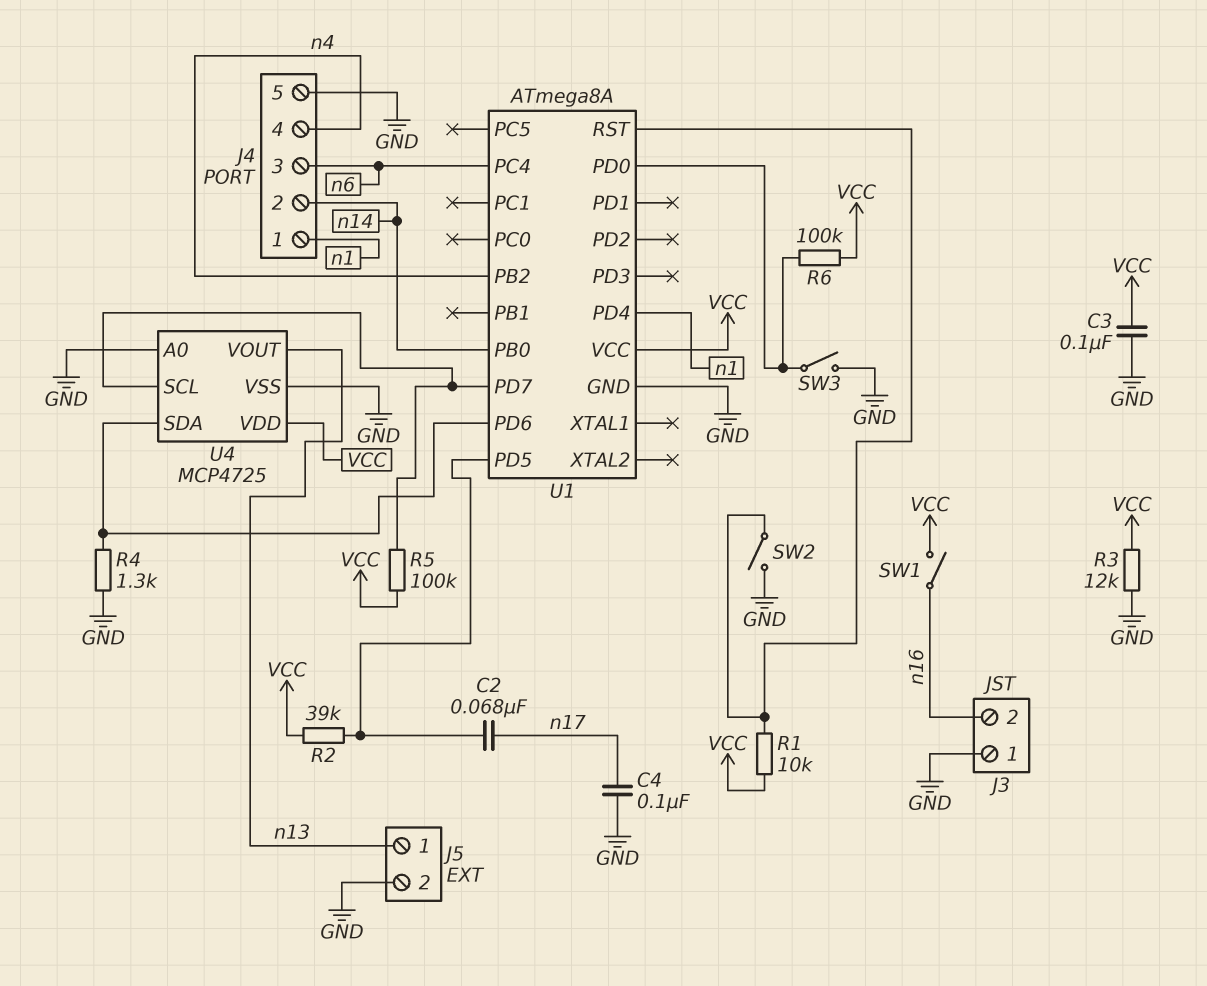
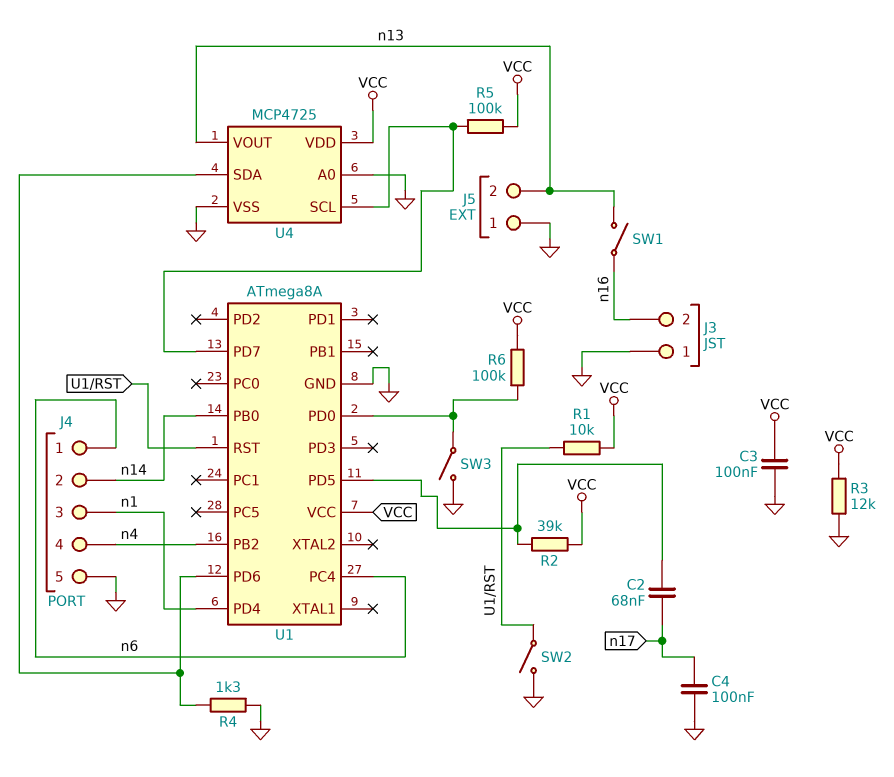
J4 pin 1: n1 -> n6
J4 pin 3: n6 -> n1
J5 pin 1: n13 -> GND
J5 pin 2: GND -> n13
SW1: switch (VCC, n16) -> switch (n13, n16)

